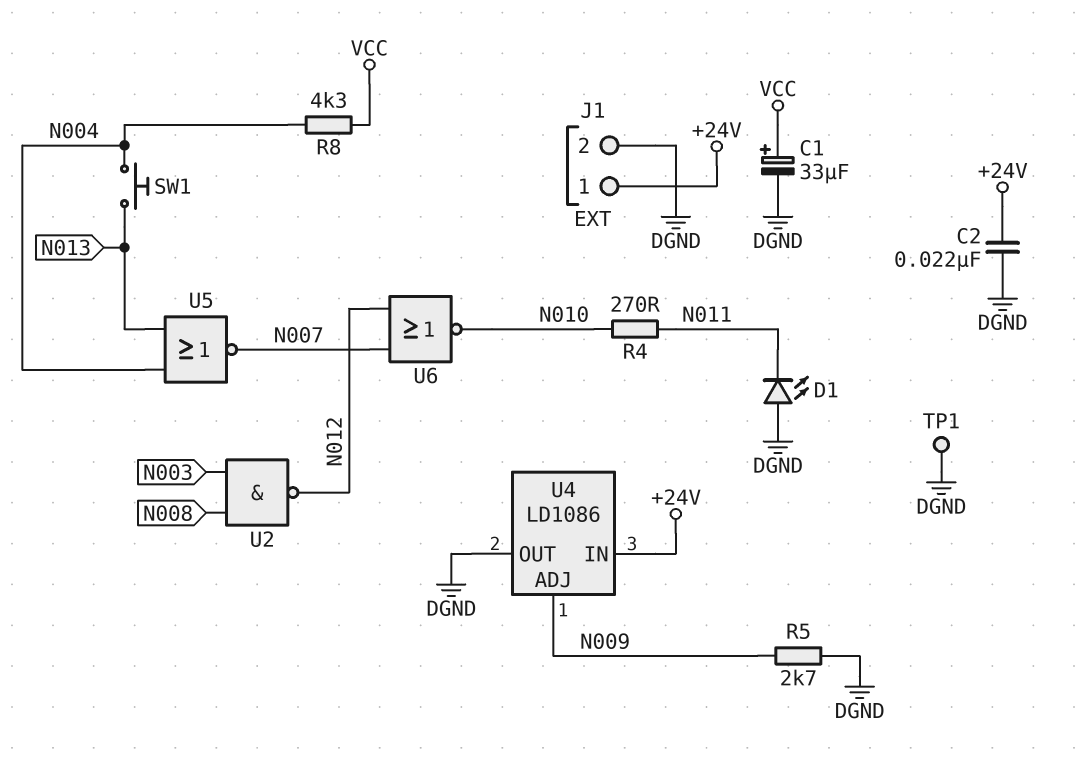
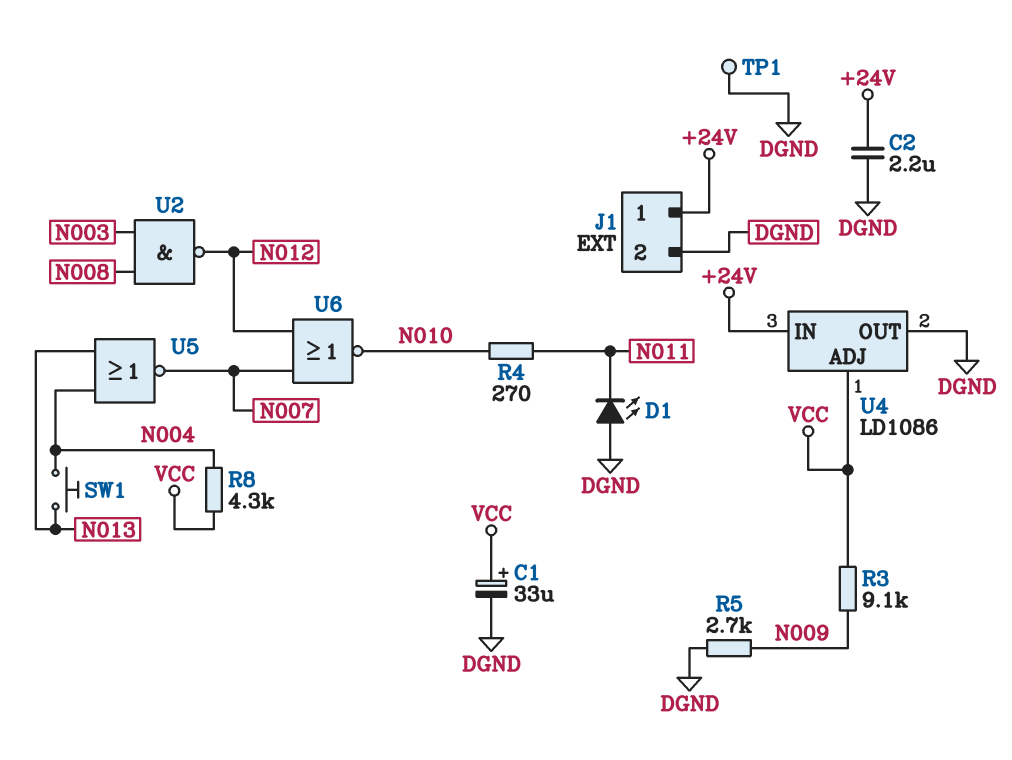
C2: 22nF (+24V, DGND) -> 2.2uF (+24V, DGND)
R3: none -> 9.1k (N009, VCC)
U4 pin ADJ: N009 -> VCC

